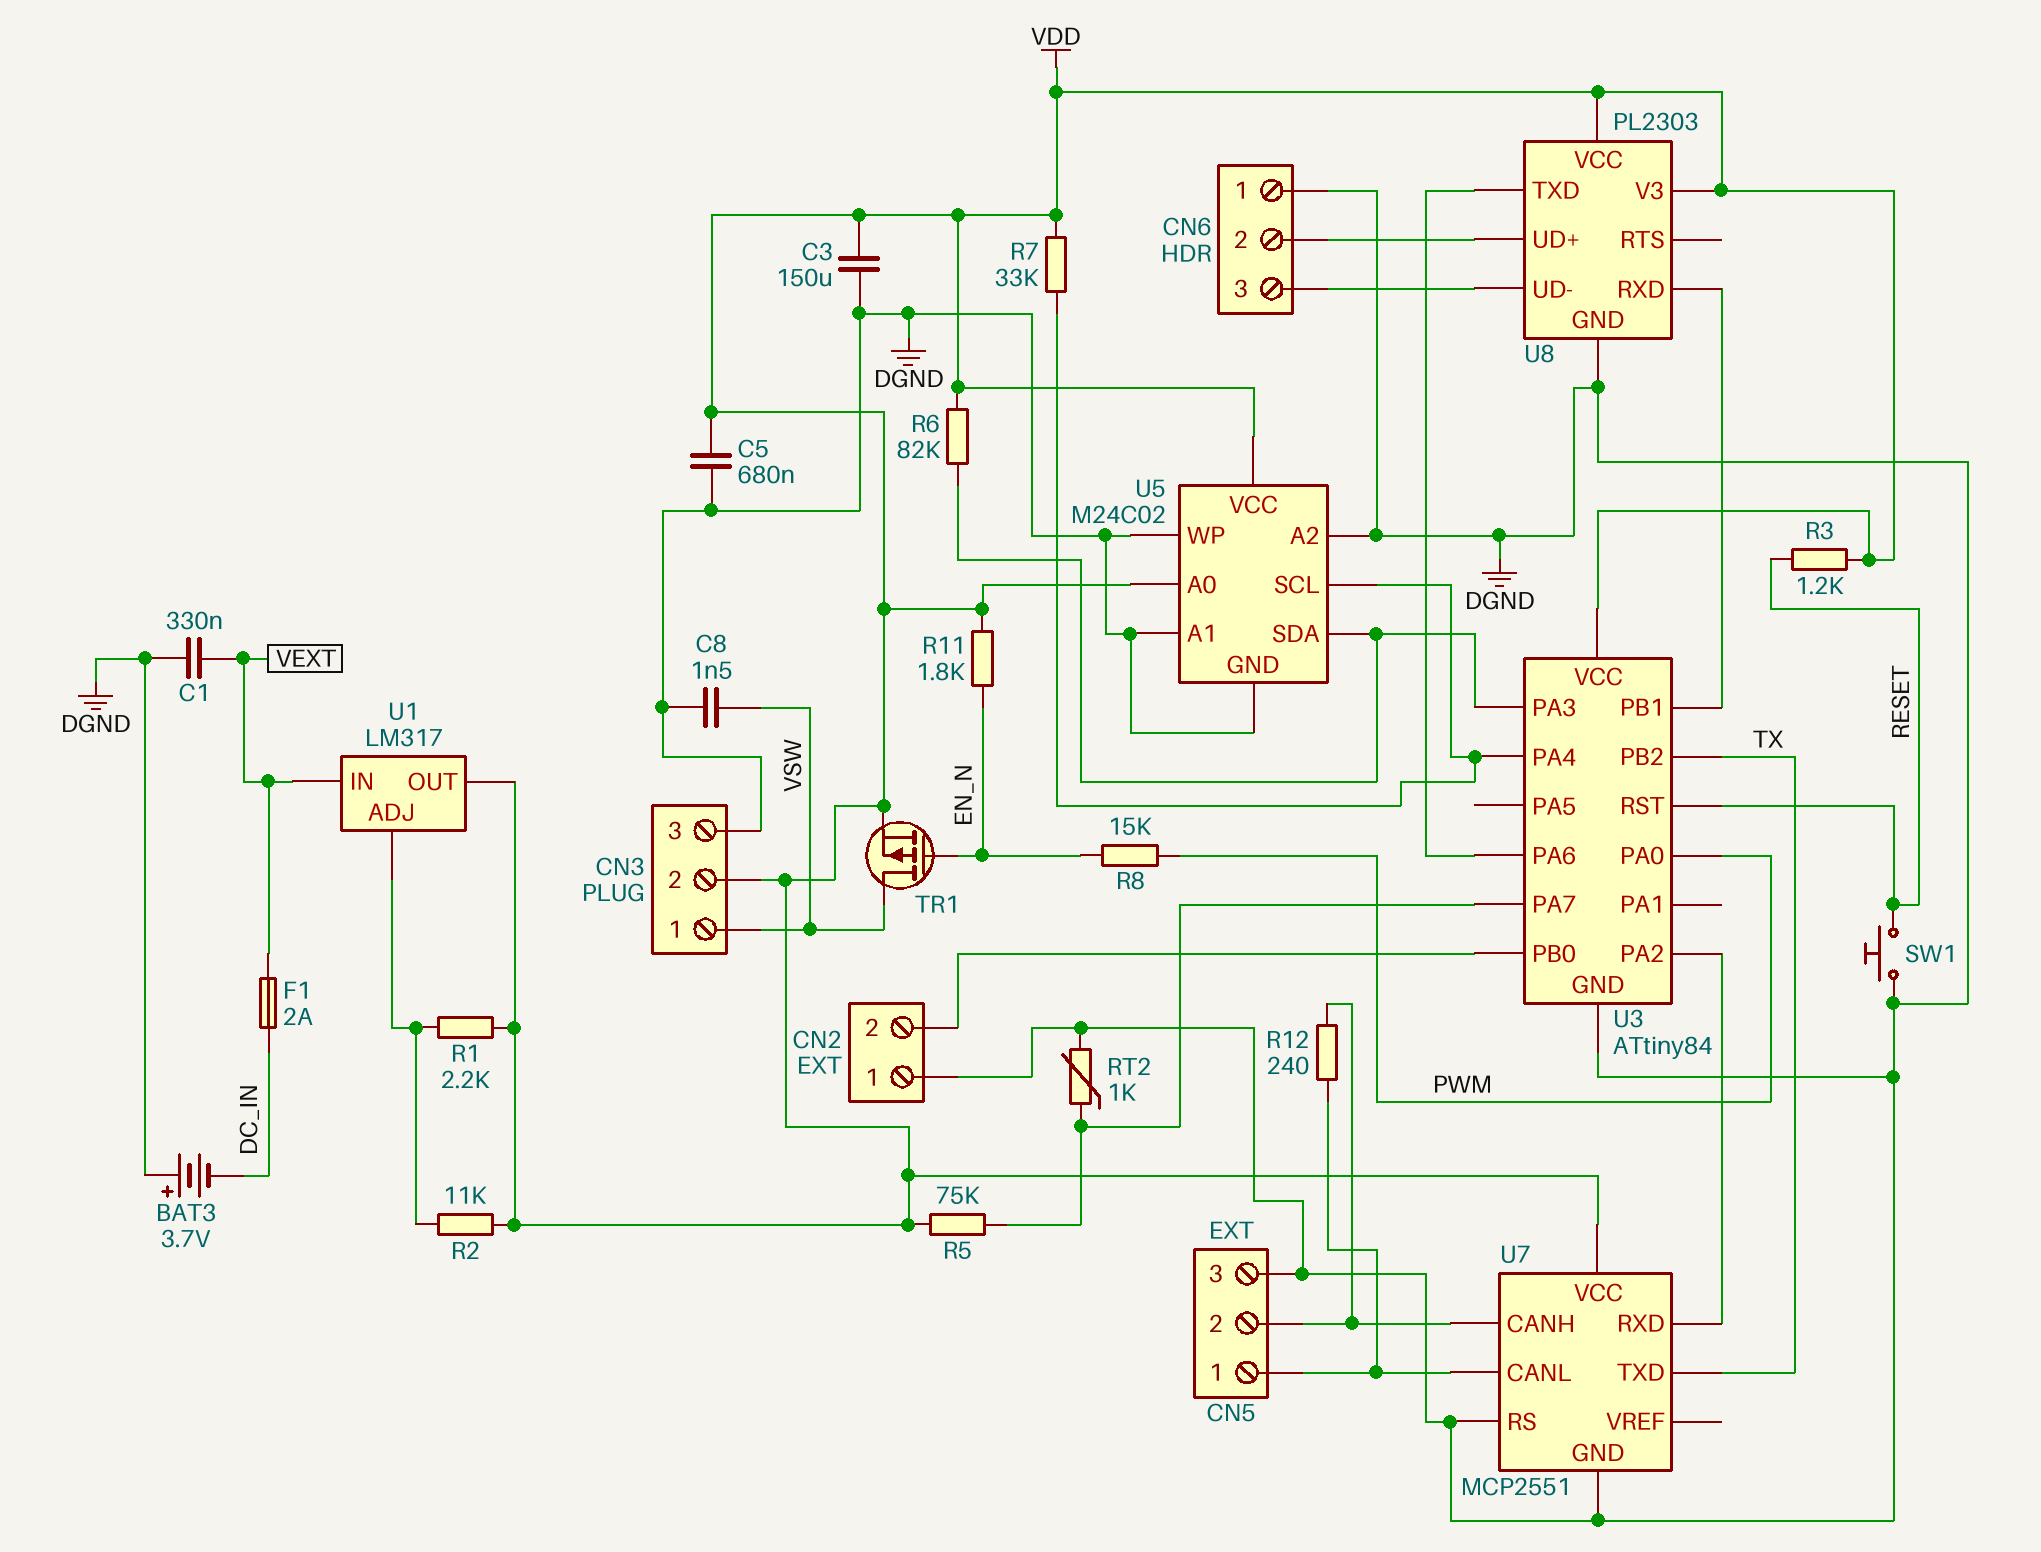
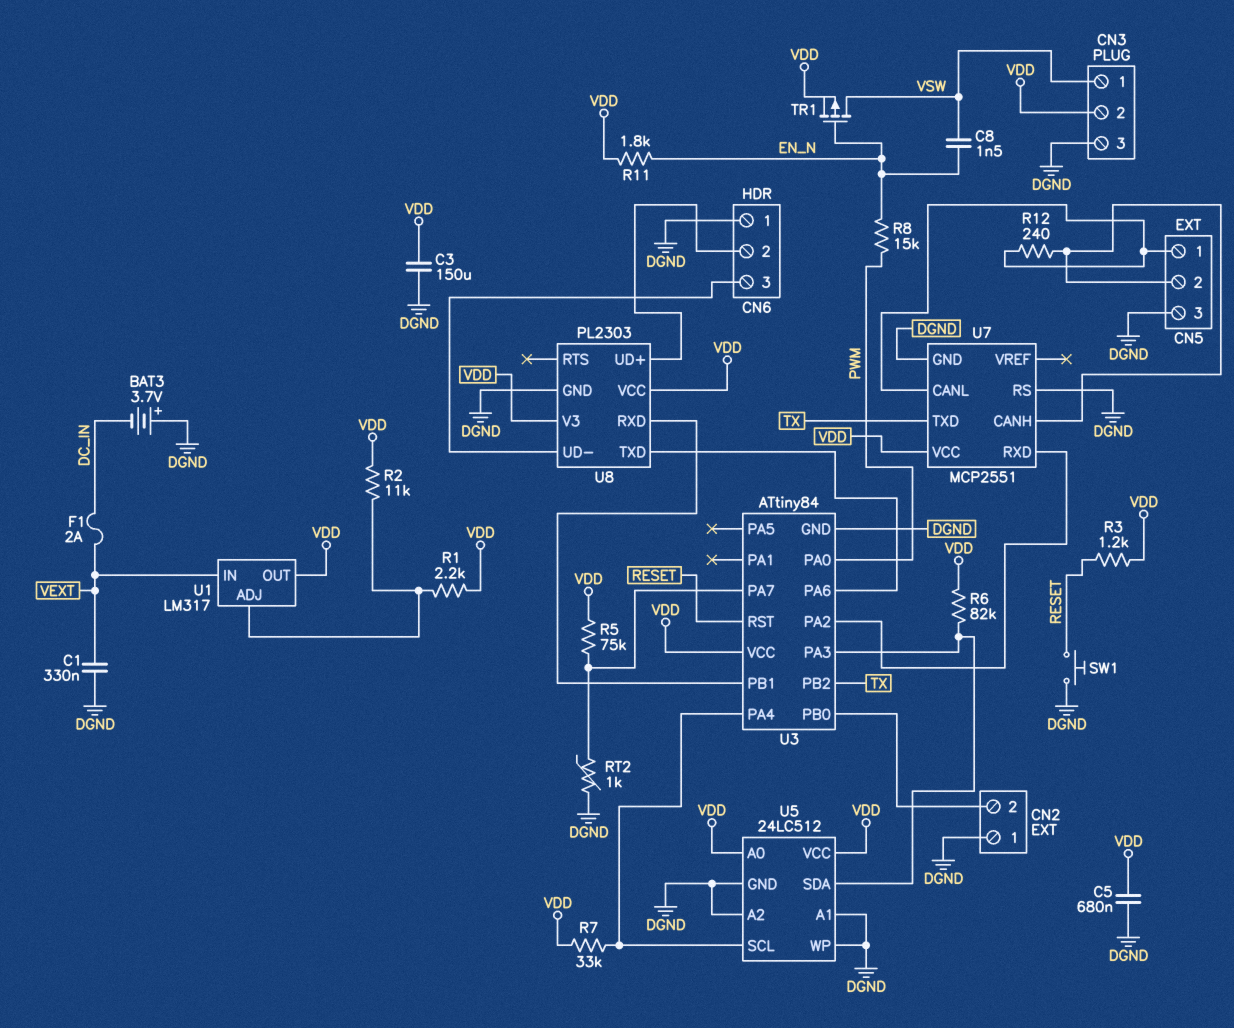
C8: 1.5nF (DGND, VSW) -> 1.5nF (EN_N, VSW)
U5: M24C02 -> 24LC512

